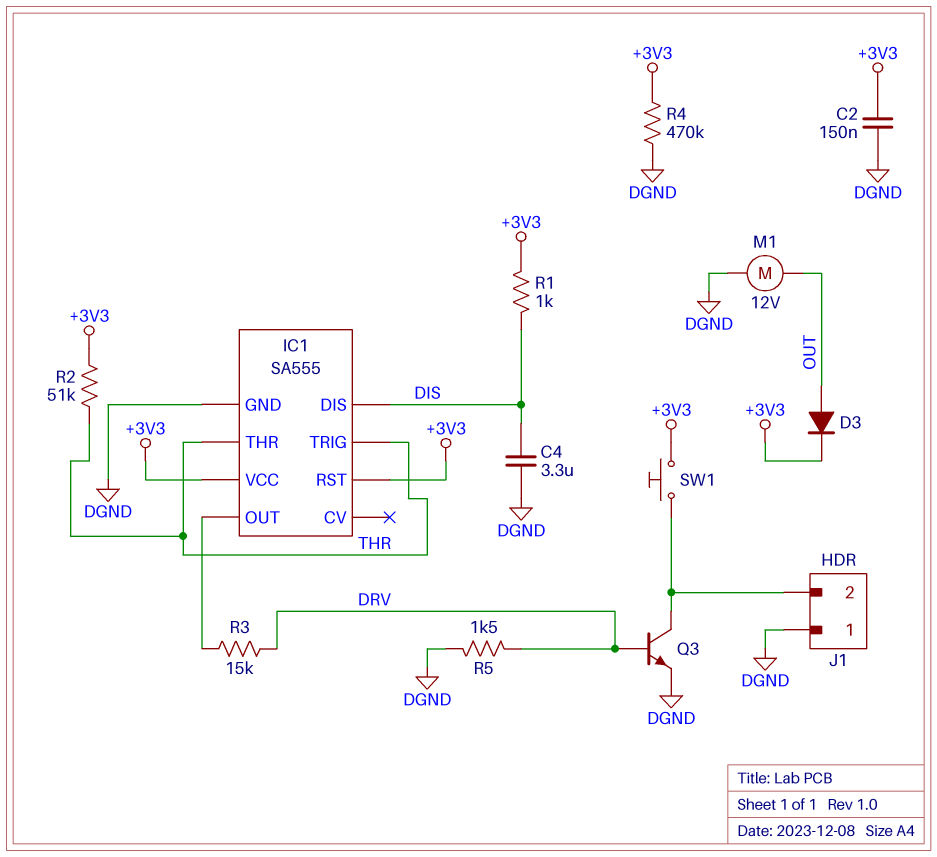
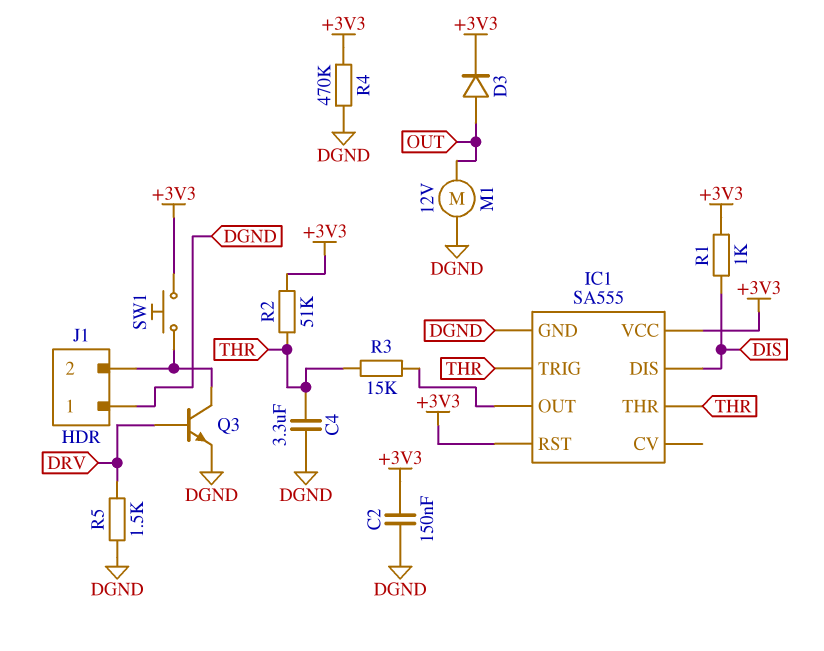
C4: 3.3uF (DGND, DIS) -> 3.3uF (DGND, THR)
R3: 15k (DRV, IC1/OUT) -> 15k (IC1/OUT, THR)

